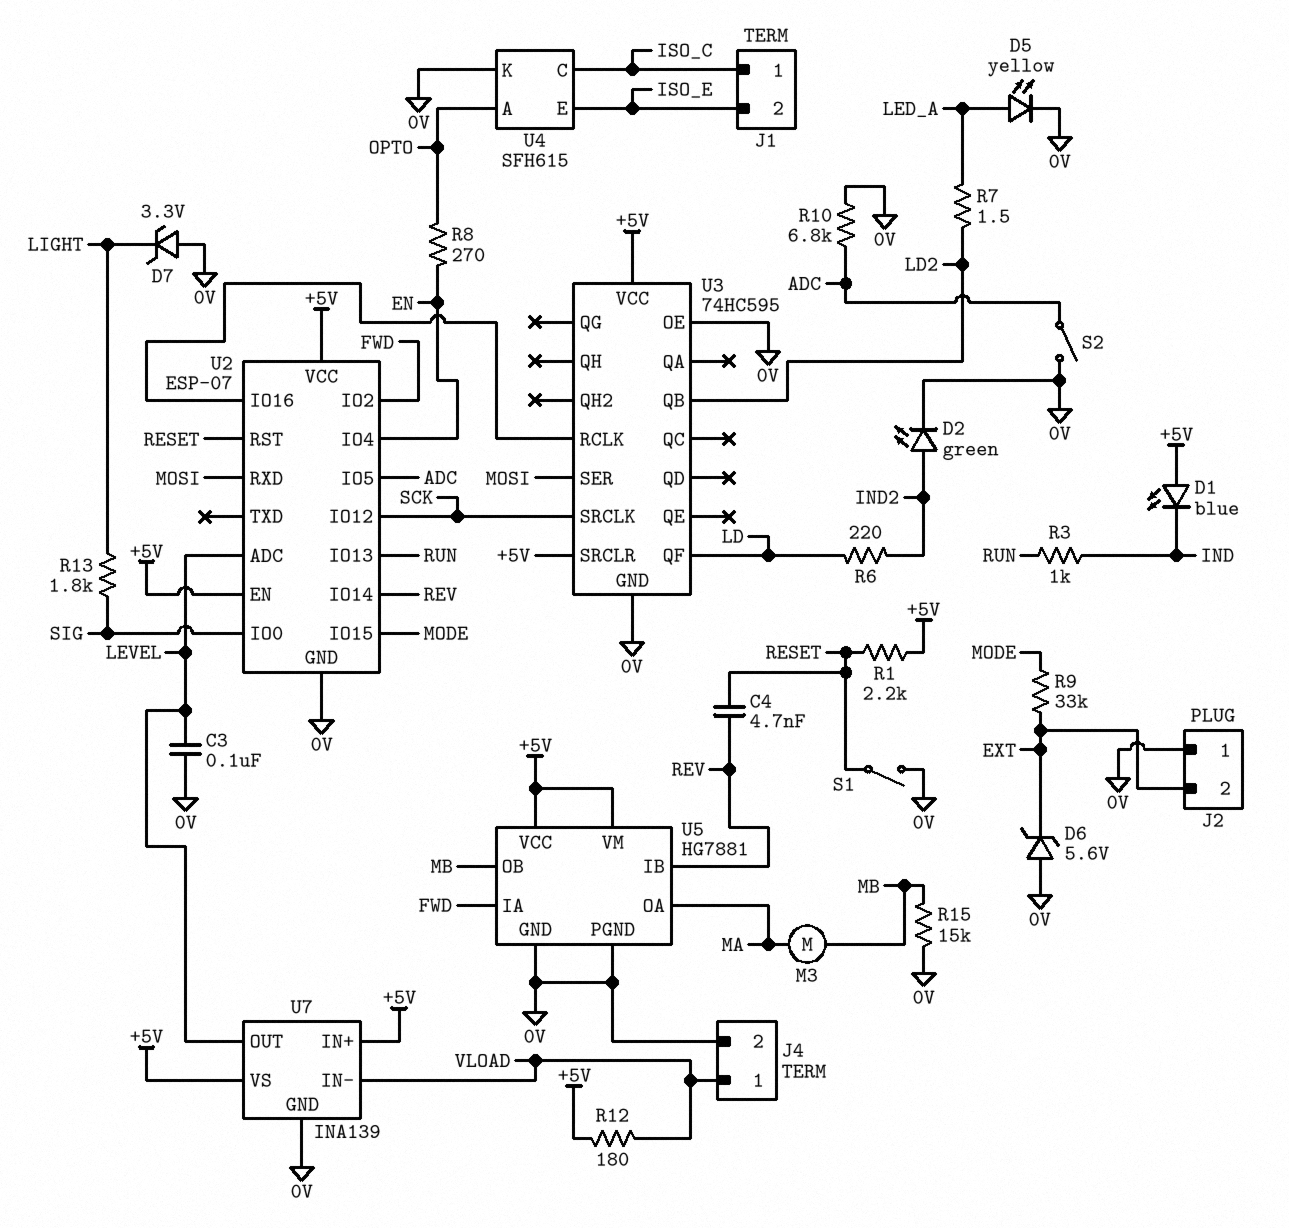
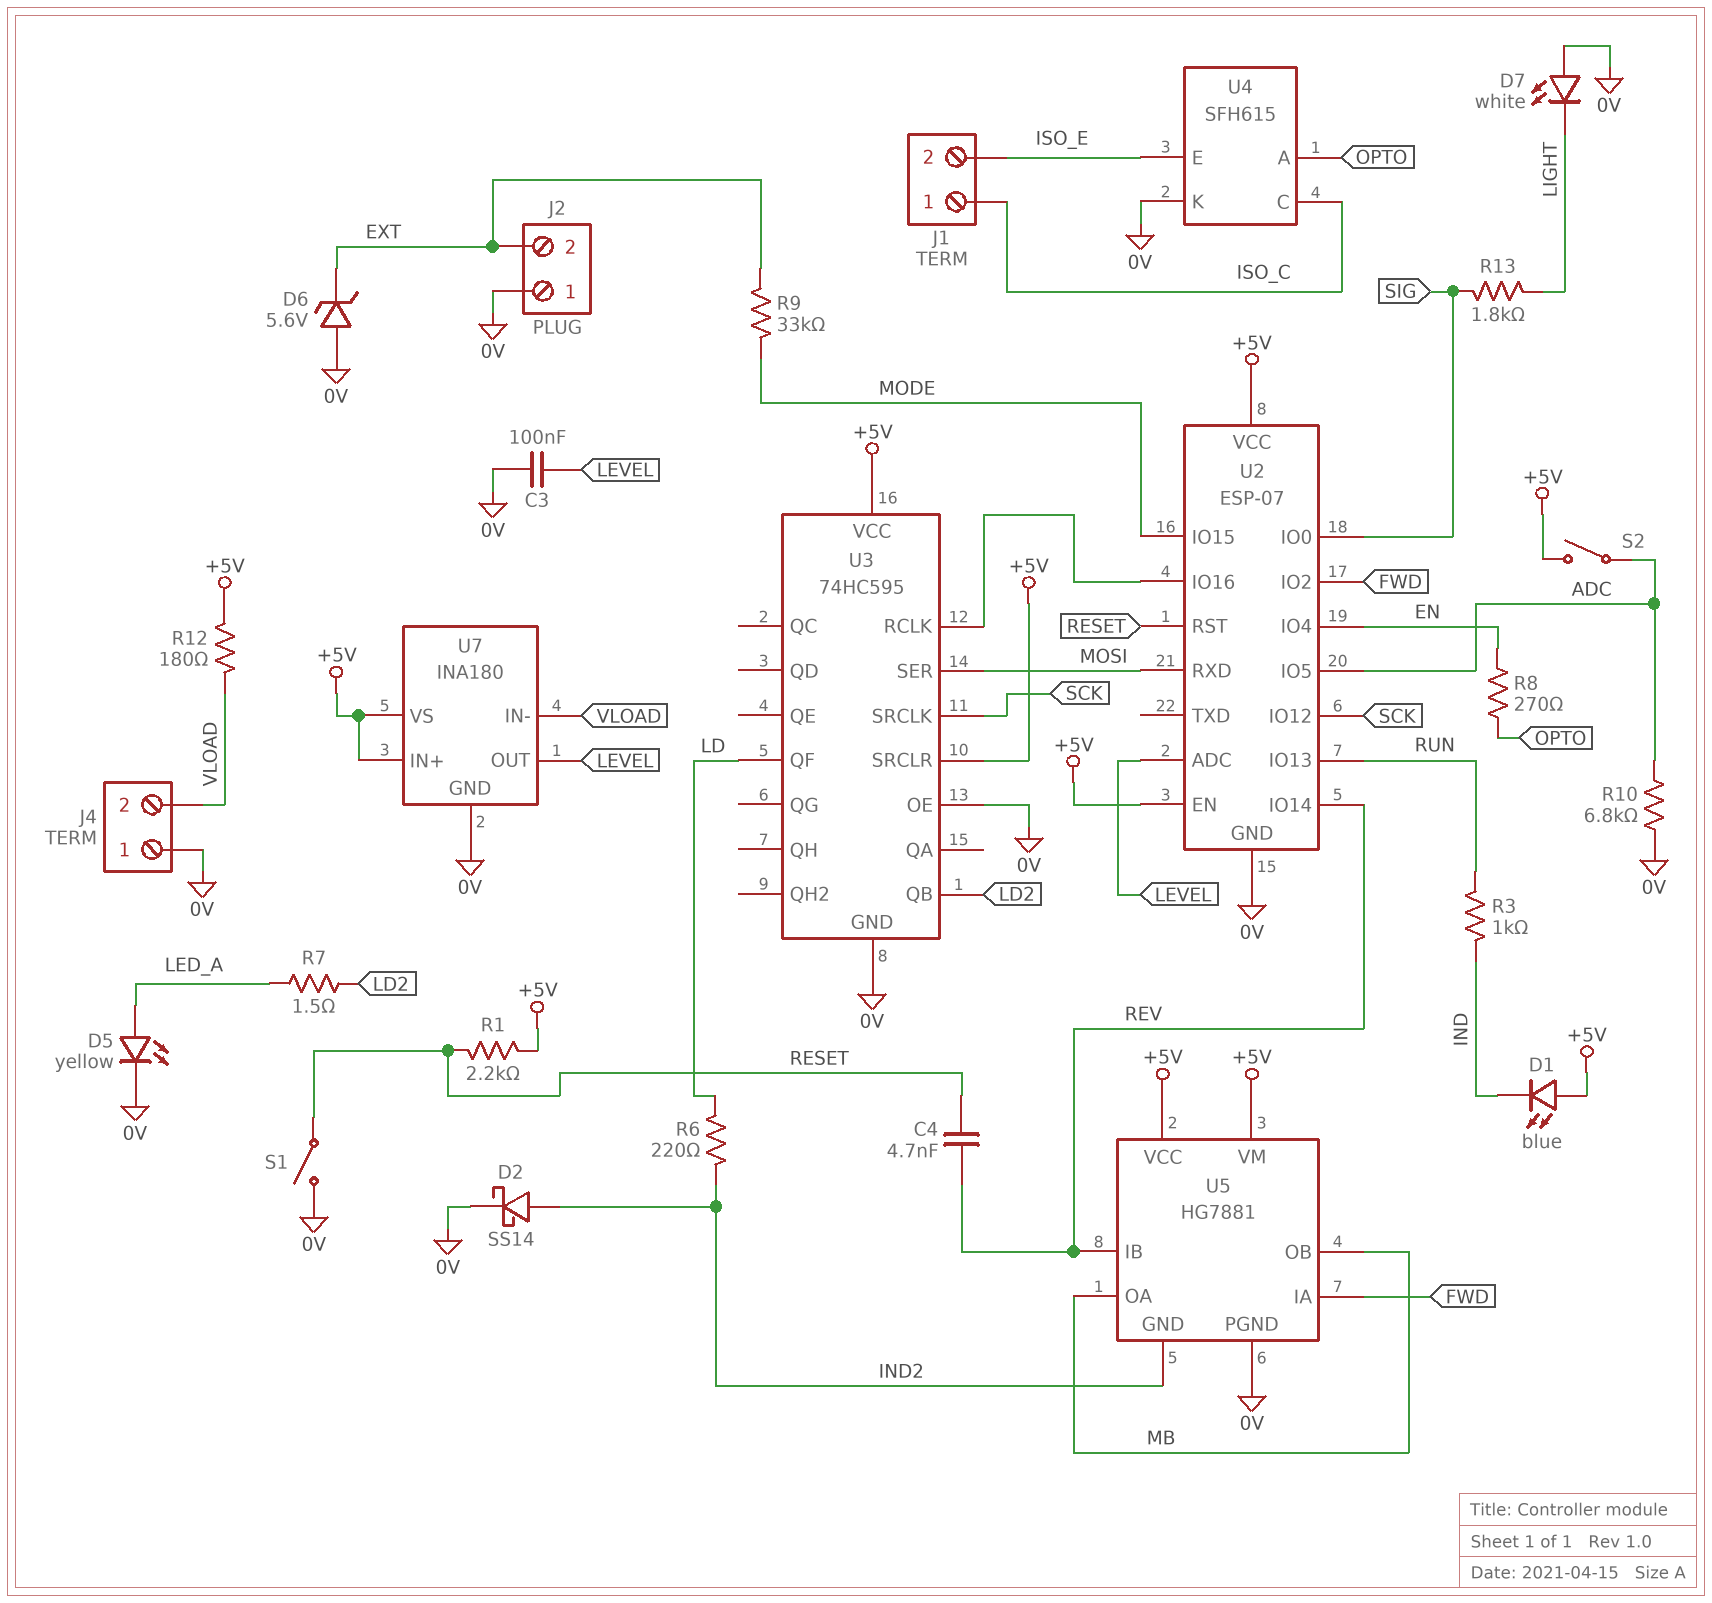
D2: LED green (A IND2, K 0V) -> schottky SS14 (A IND2, K 0V)
D7: zener 3.3V (A 0V, K LIGHT) -> LED white (A 0V, K LIGHT)
J4 pin 1: VLOAD -> 0V
J4 pin 2: 0V -> VLOAD
M3: motor (MA, MB) -> none
R15: 15k (0V, MB) -> none
S2: switch (0V, ADC) -> switch (+5V, ADC)
U5 pin GND: 0V -> IND2
U5 pin OA: MA -> MB
U7: INA139 -> INA180

